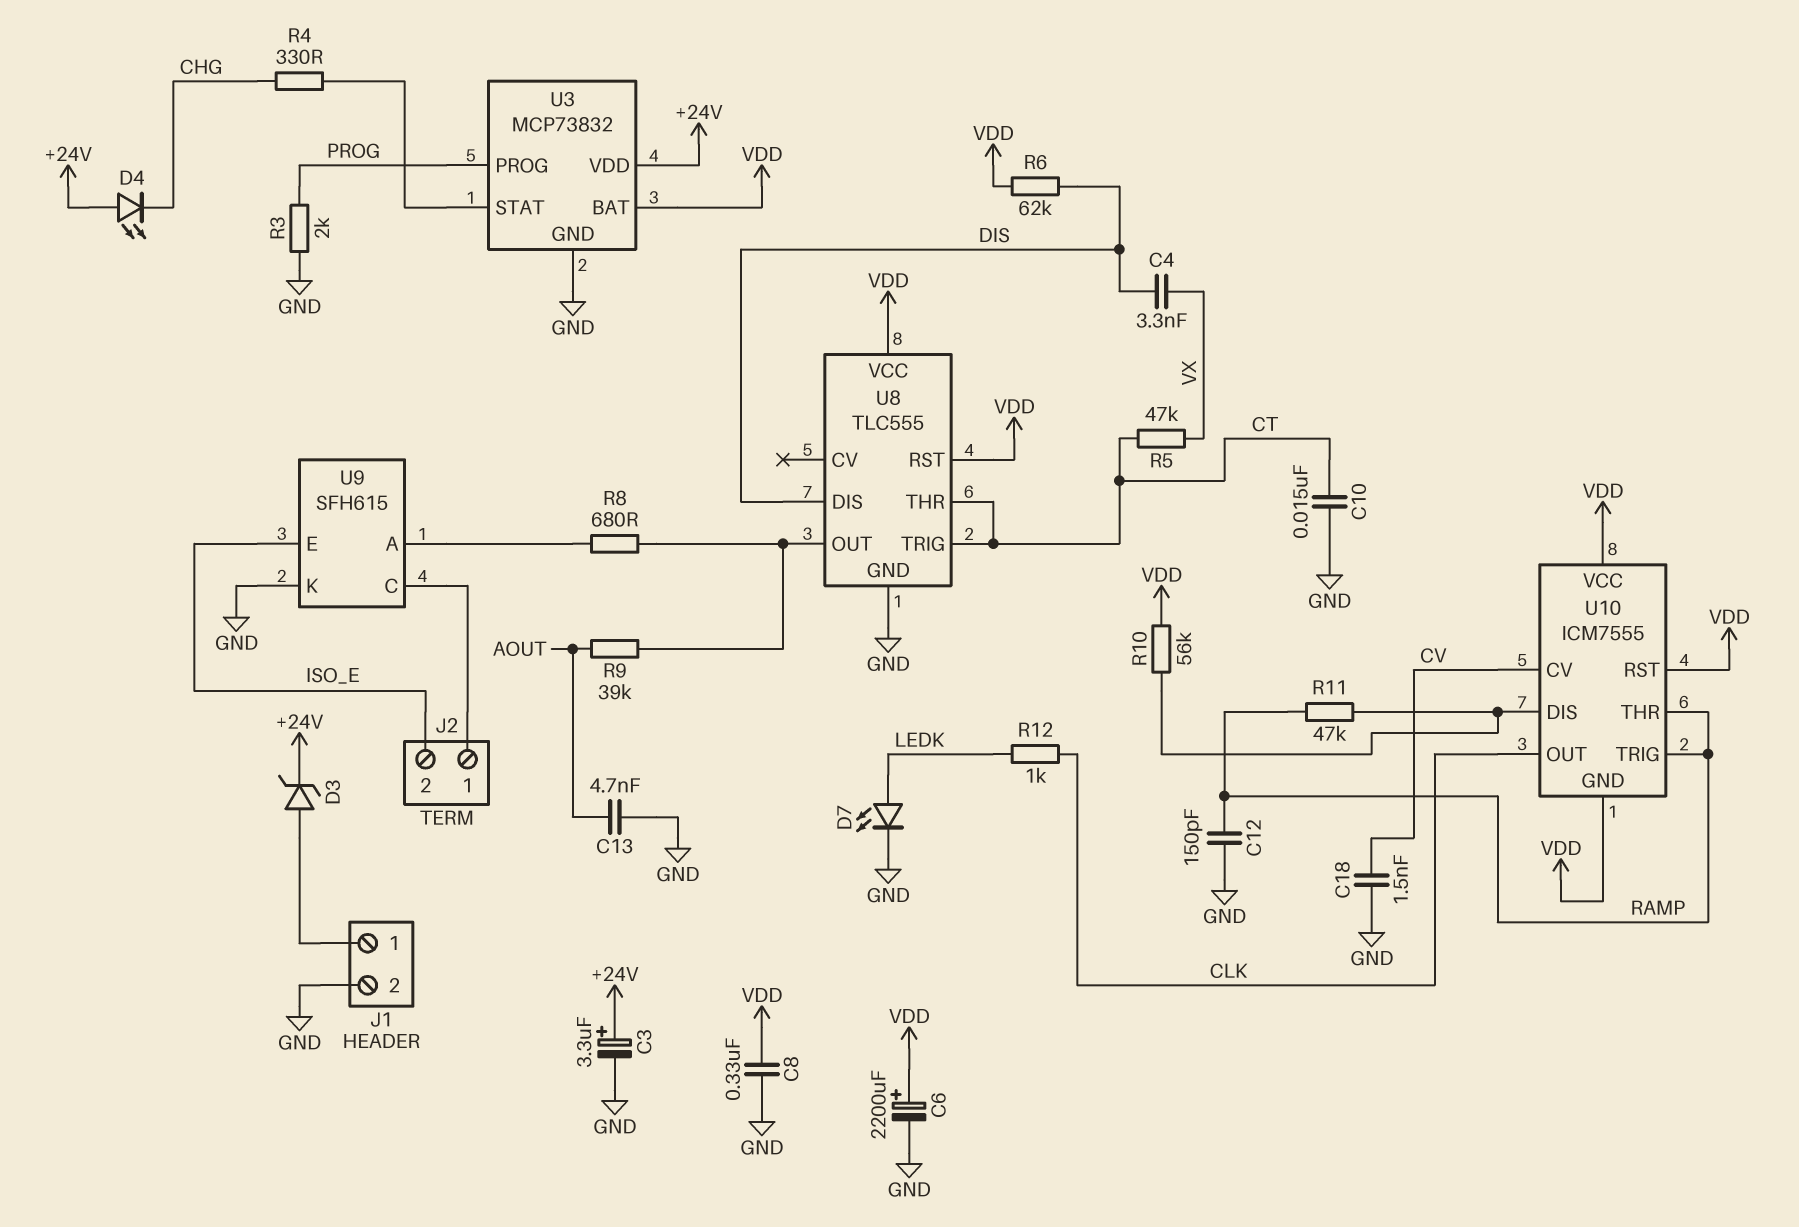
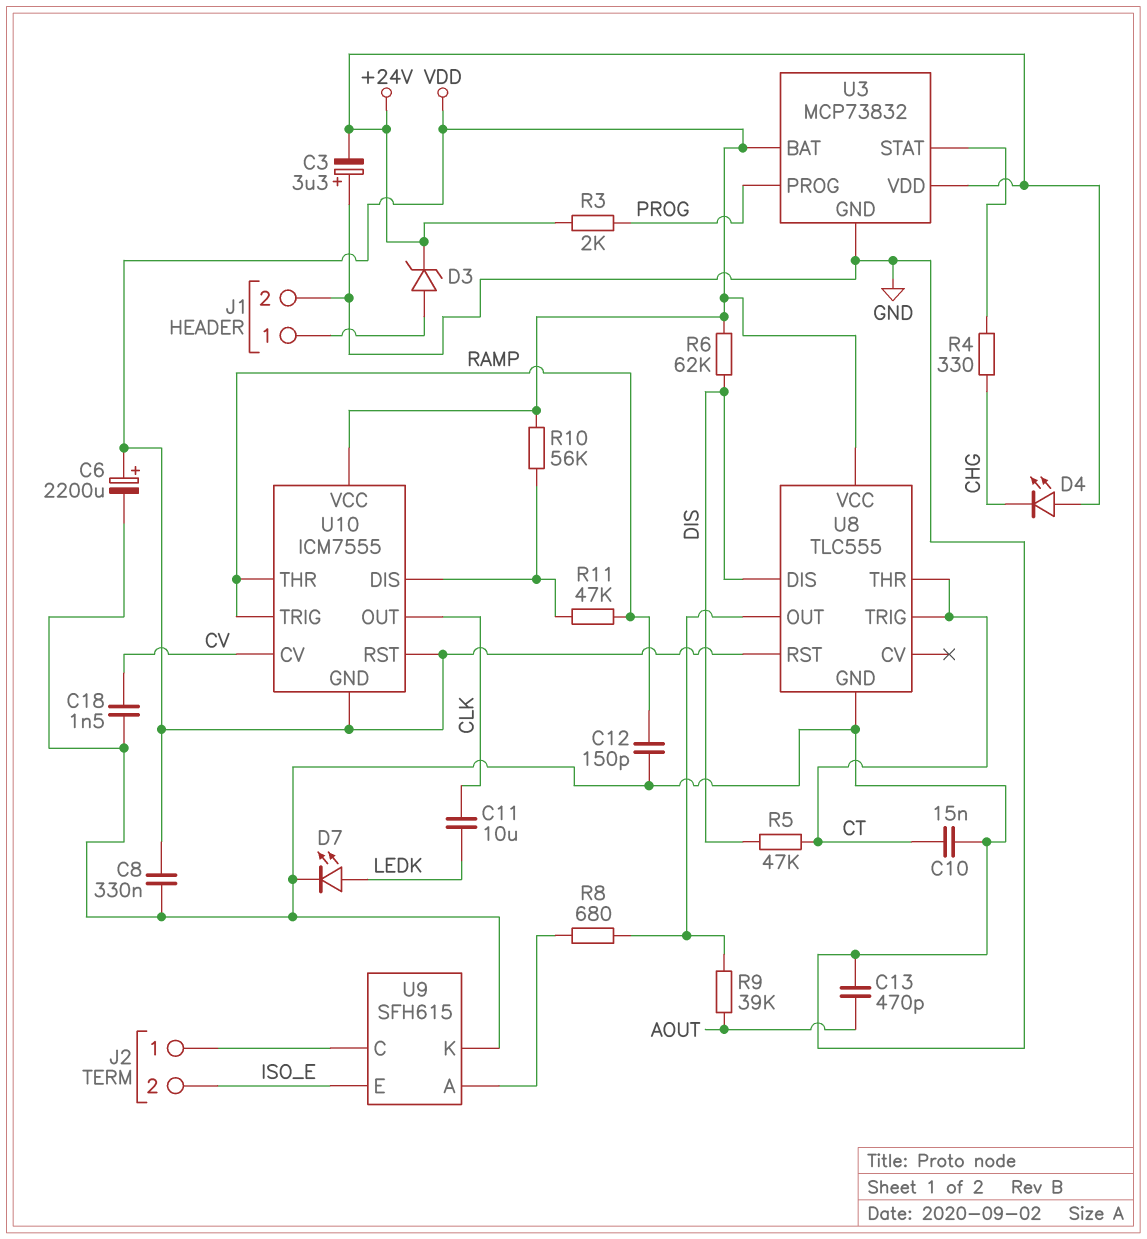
C3: 3.3uF (plus +24V, minus GND) -> 3.3uF (plus GND, minus +24V)
C4: 3.3nF (DIS, VX) -> none
C11: none -> 10uF (CLK, LEDK)
C13: 4.7nF (AOUT, GND) -> 470pF (AOUT, GND)
R3: 2k (GND, PROG) -> 2k (+24V, PROG)
R5: 47k (CT, VX) -> 47k (CT, DIS)
R12: 1k (CLK, LEDK) -> none

